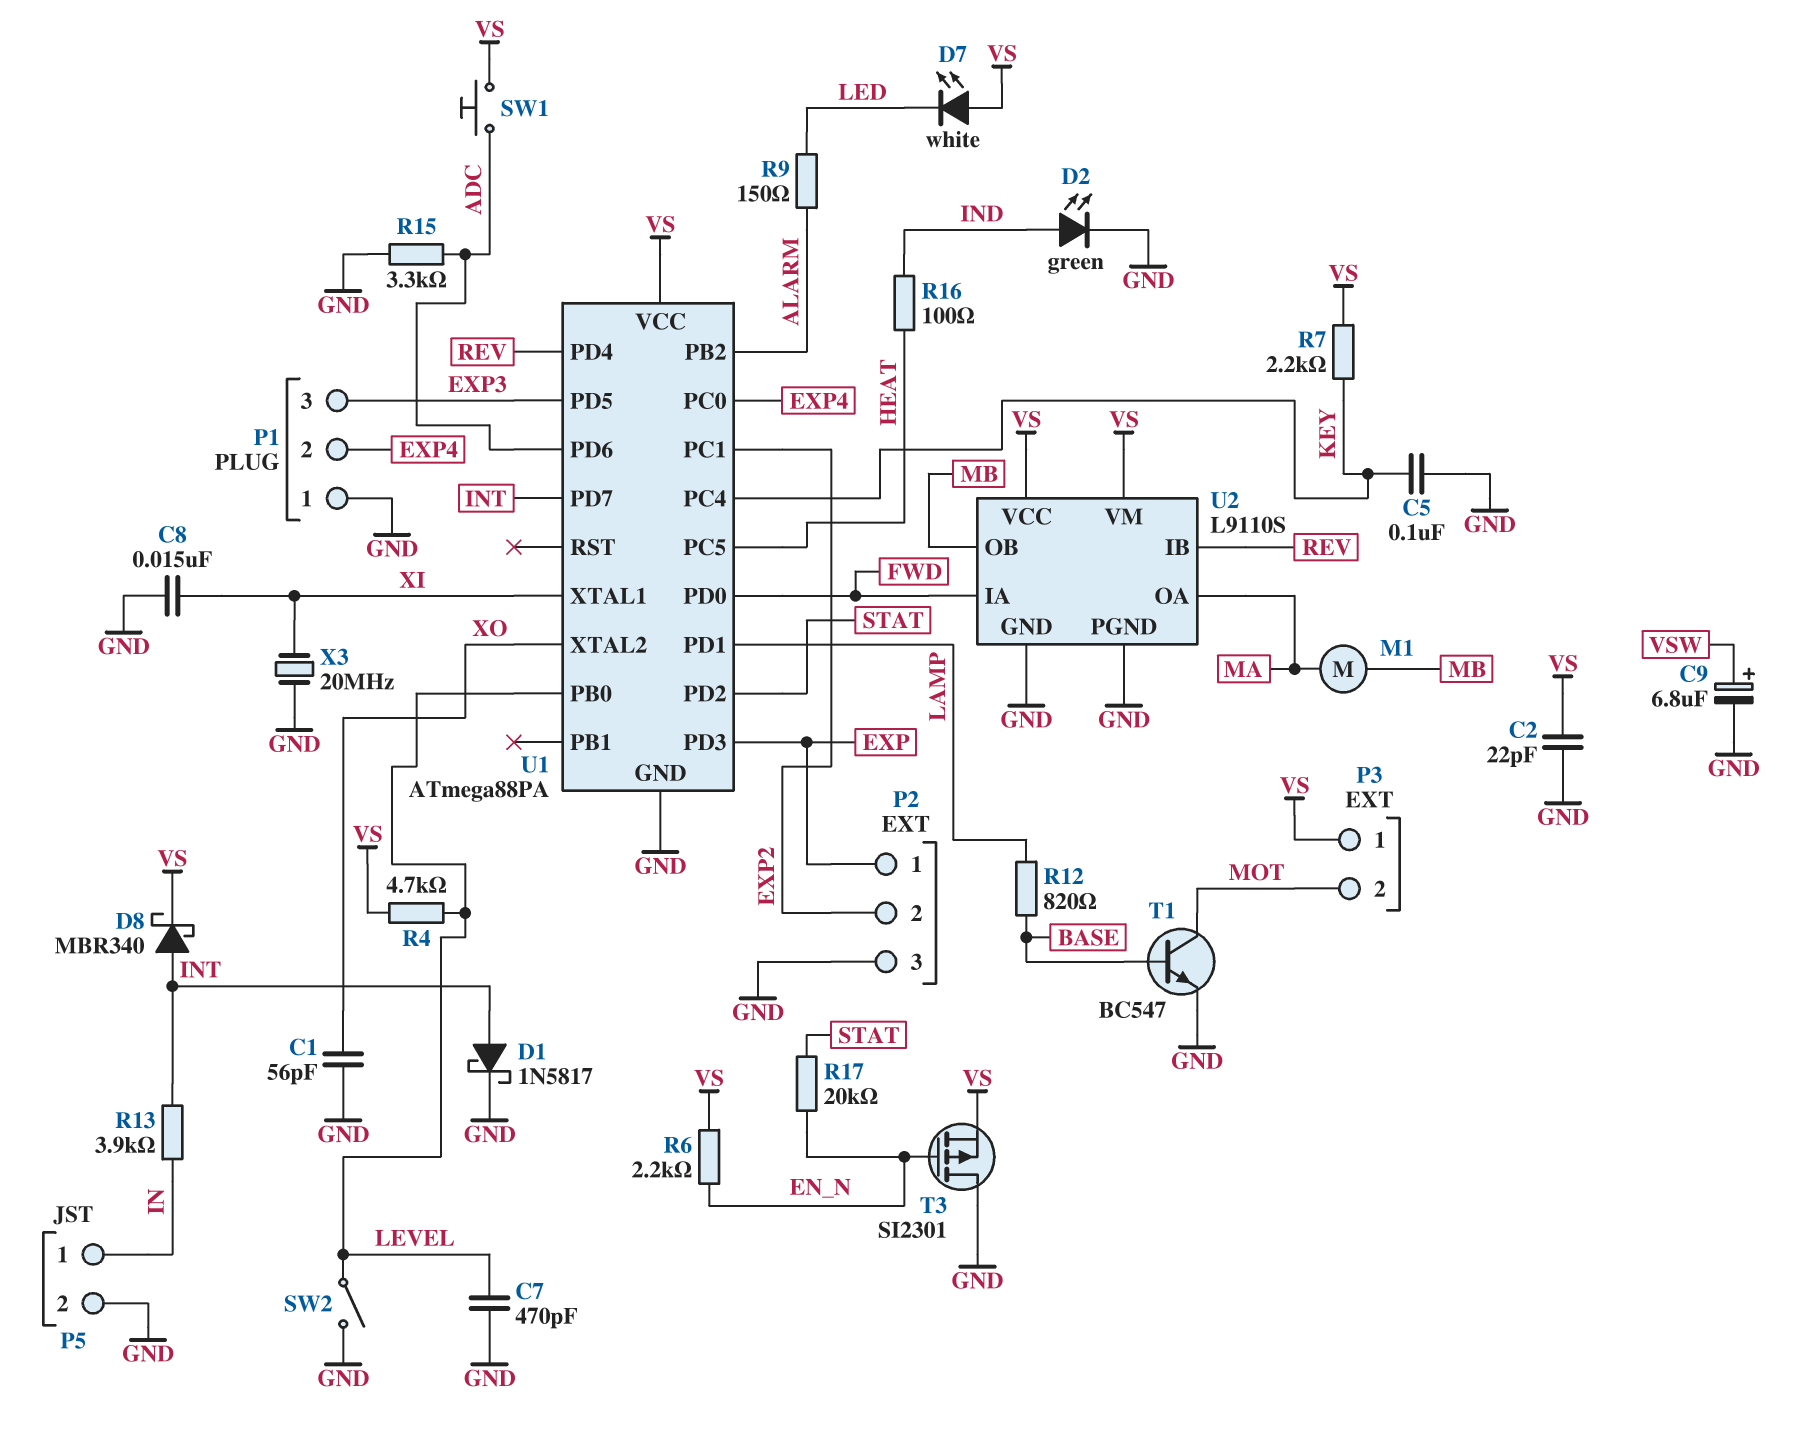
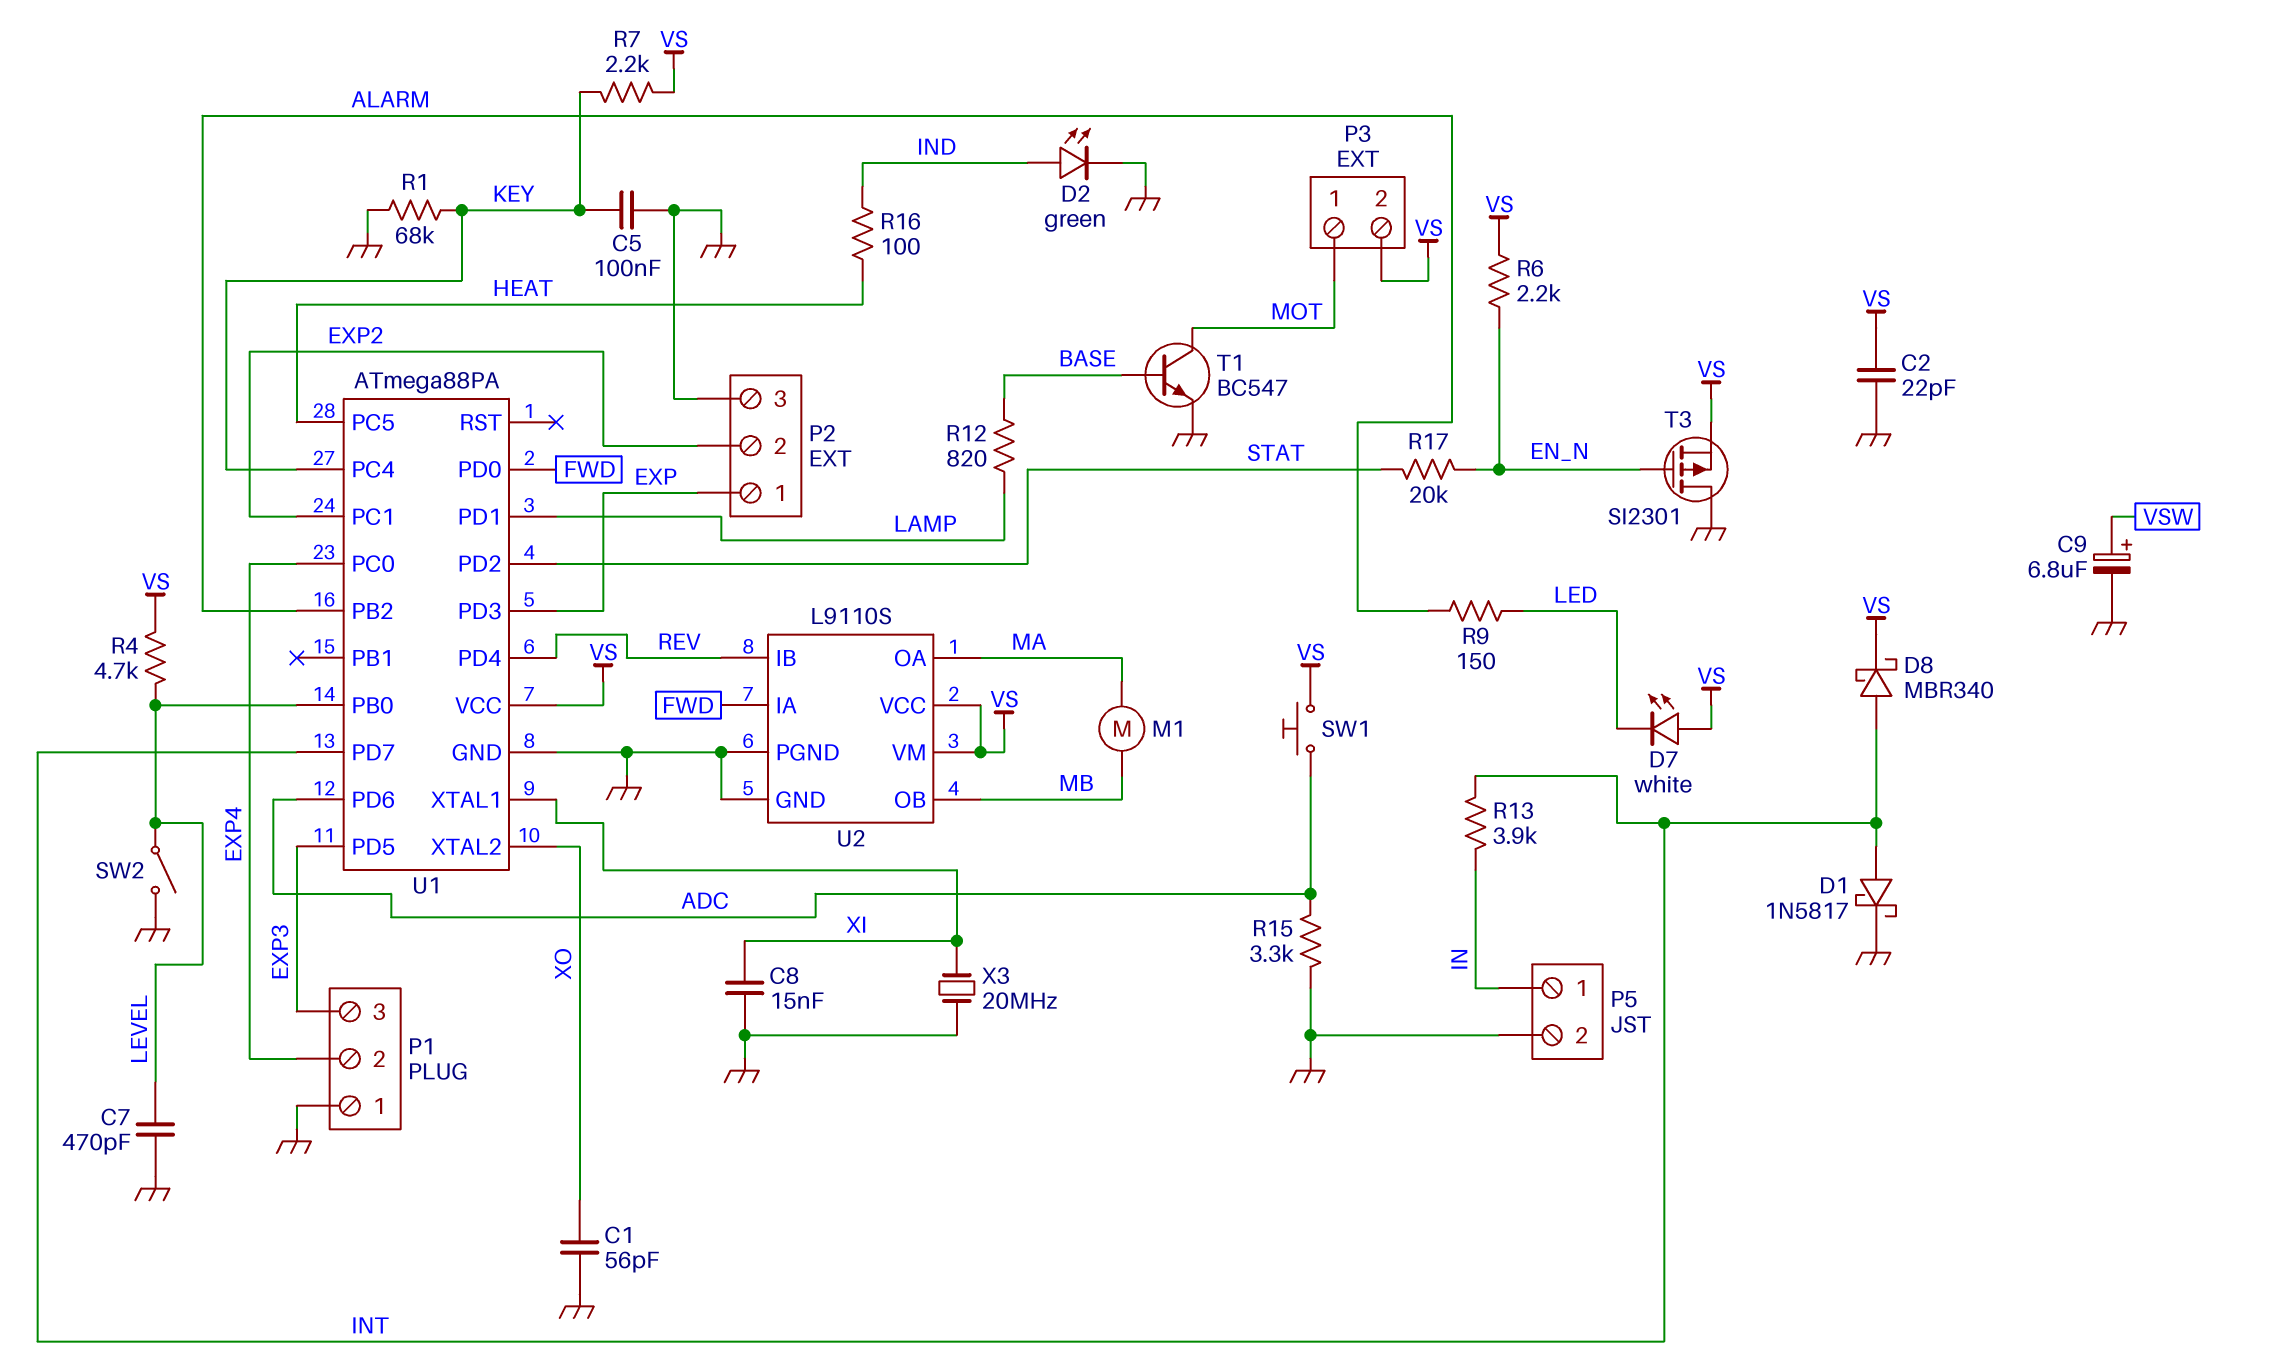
P3 pin 1: VS -> MOT
P3 pin 2: MOT -> VS
R1: none -> 68k (GND, KEY)

